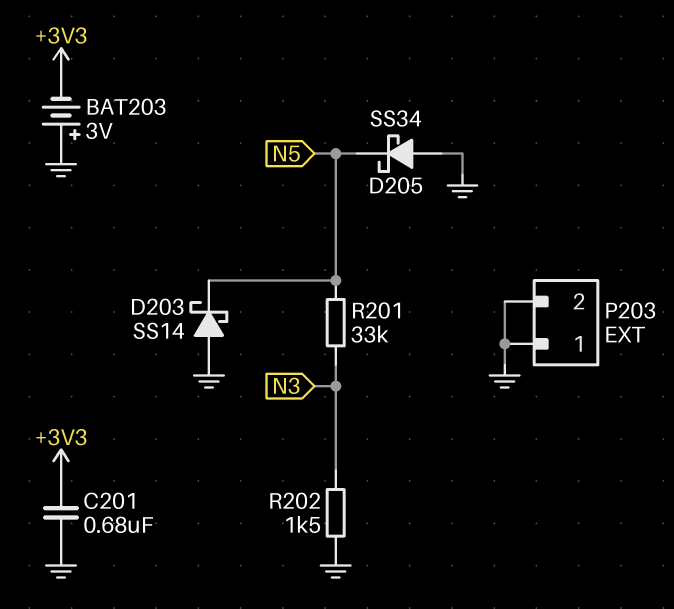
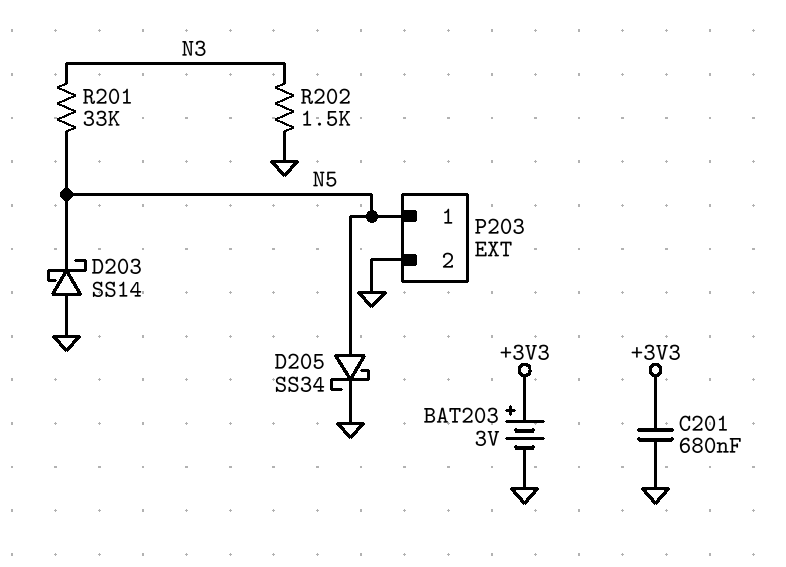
BAT203: 3V (plus GND, minus +3V3) -> 3V (plus +3V3, minus GND)
D205: schottky SS34 (A GND, K N5) -> schottky SS34 (A N5, K GND)
P203 pin 1: GND -> N5

